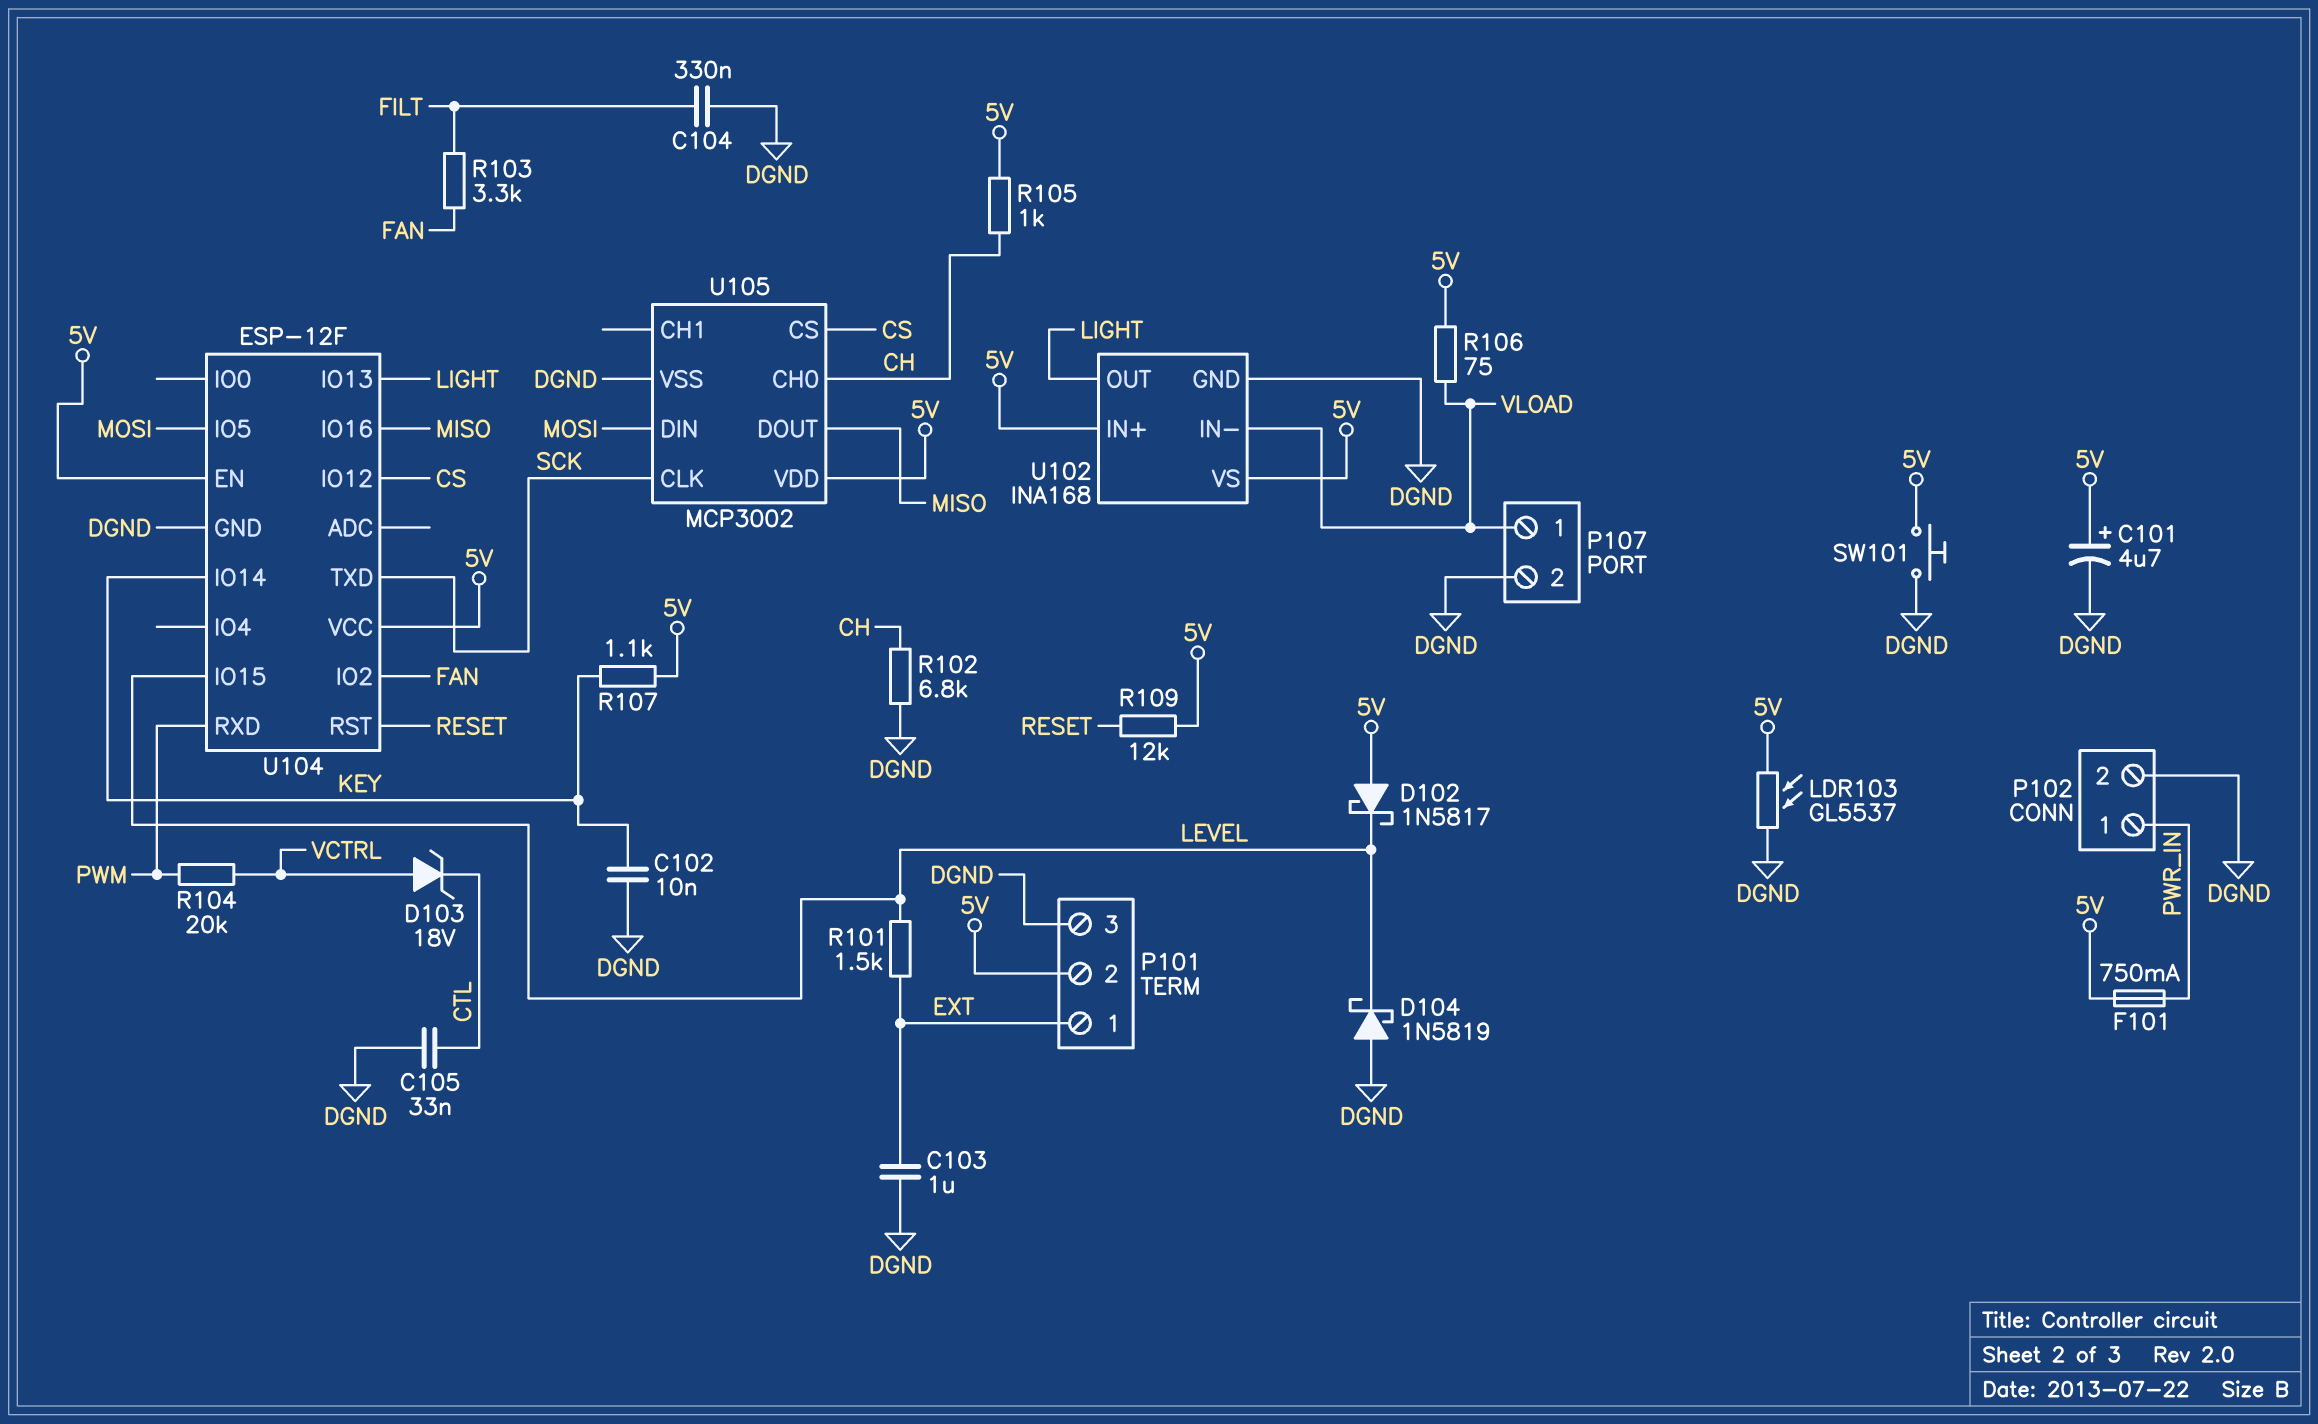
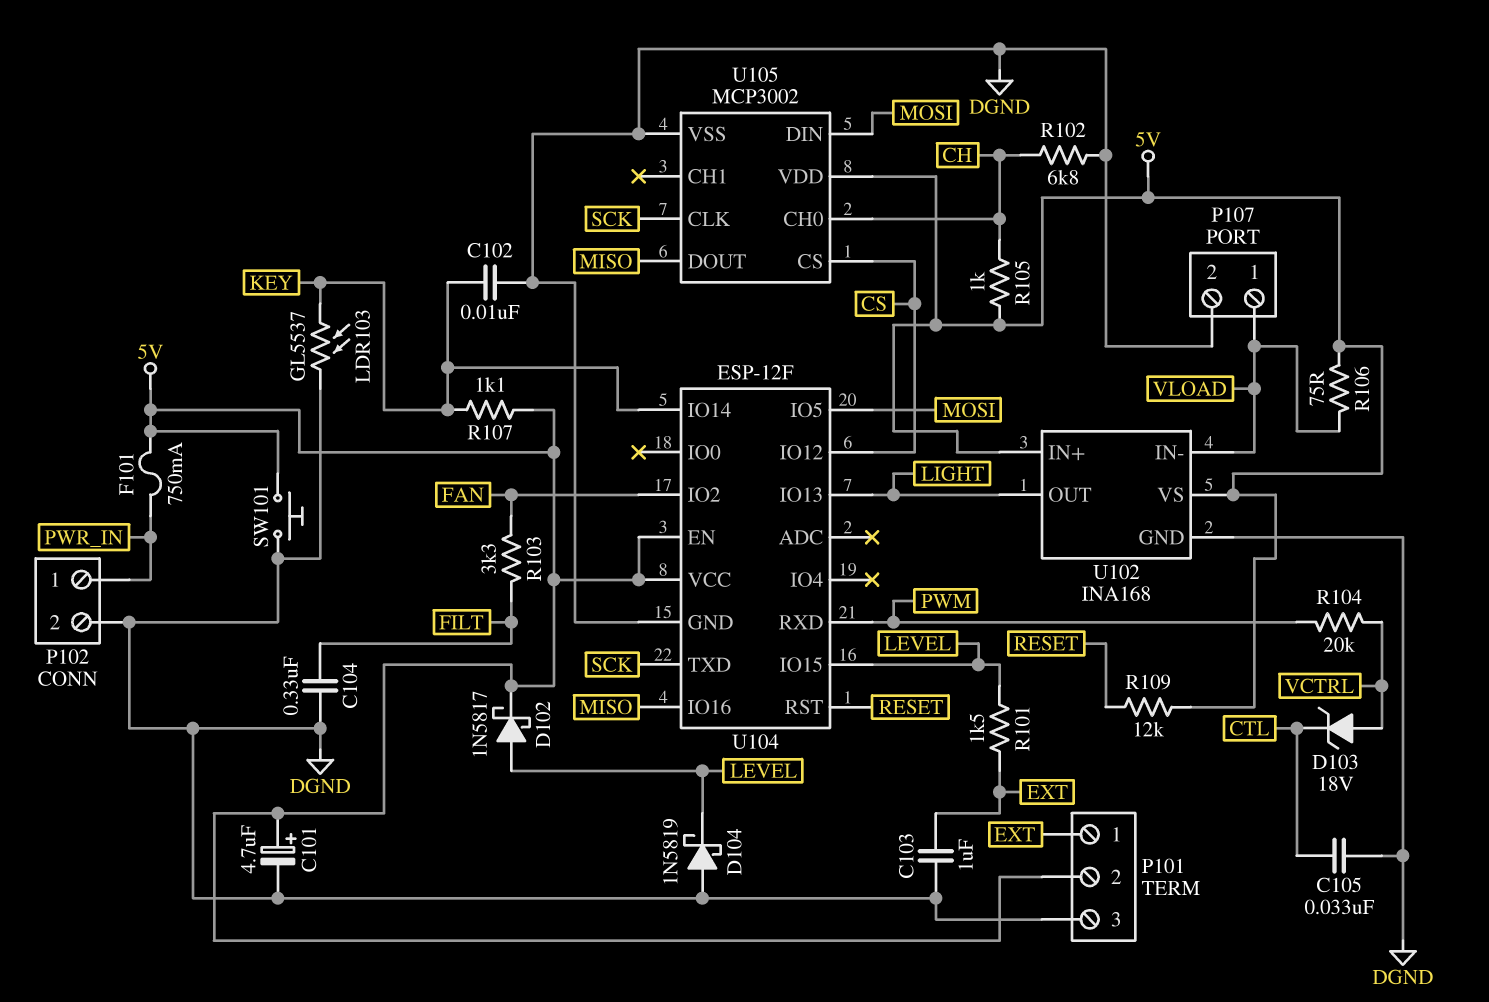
D102: schottky 1N5817 (A 5V, K LEVEL) -> schottky 1N5817 (A LEVEL, K 5V)
LDR103: GL5537 (5V, DGND) -> GL5537 (DGND, KEY)

